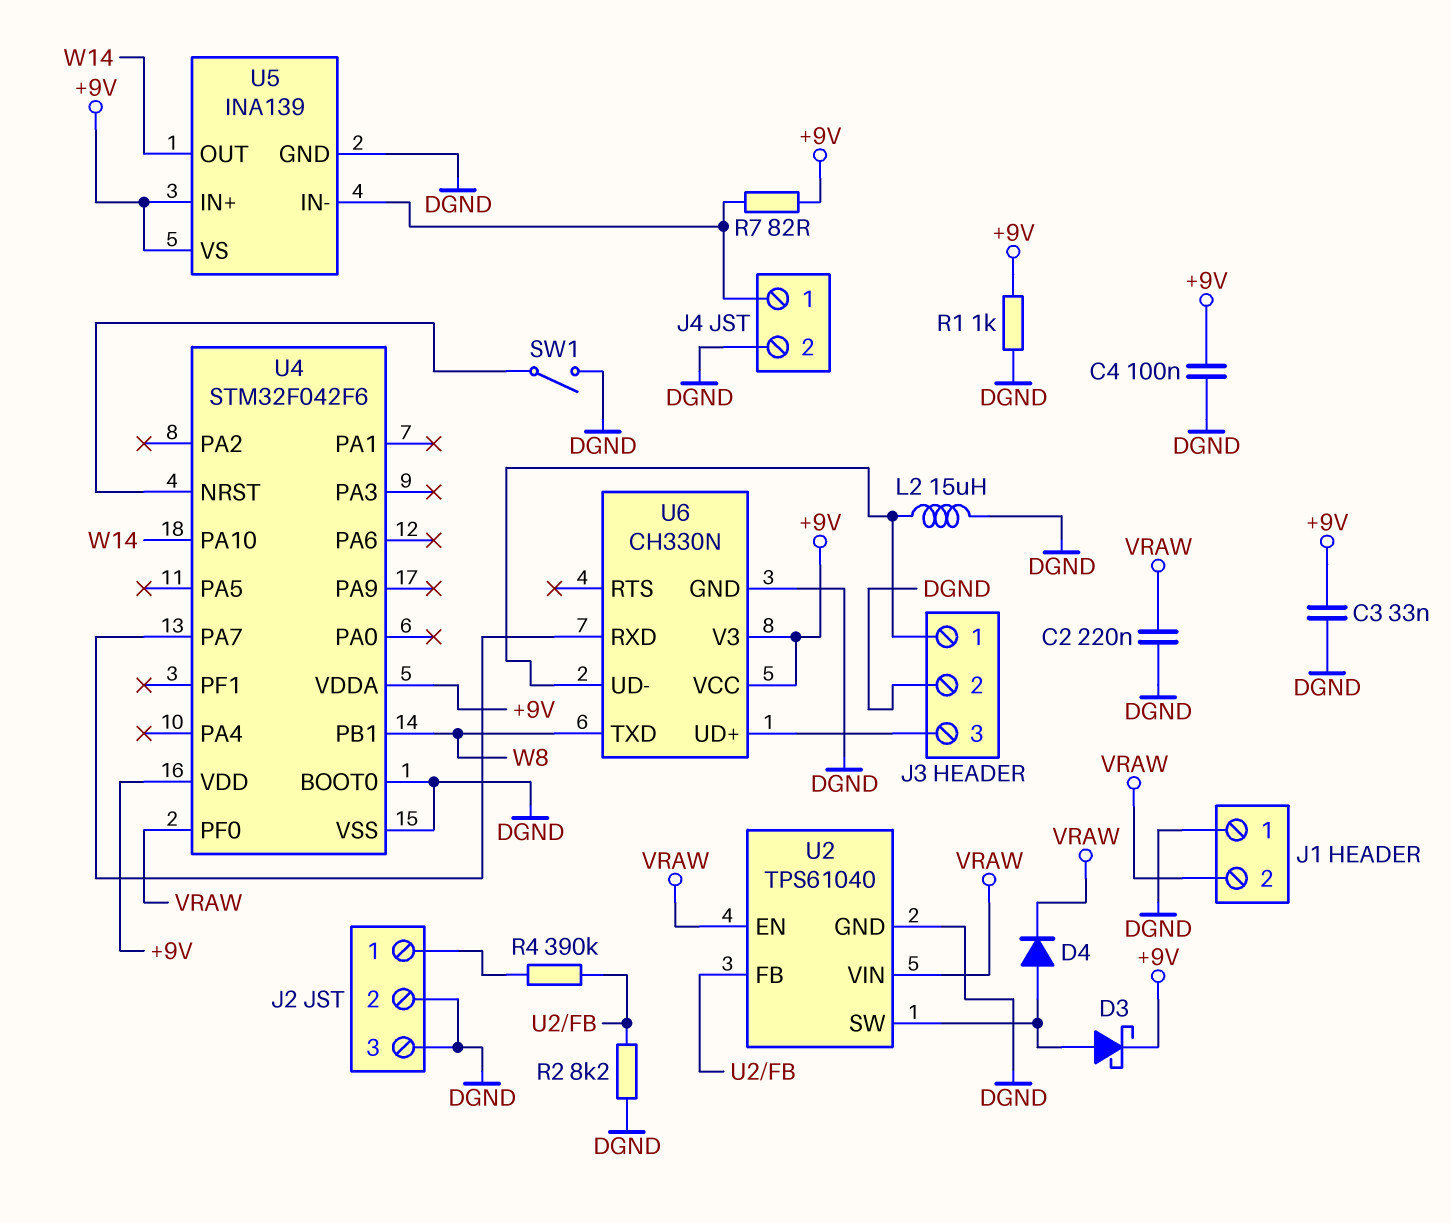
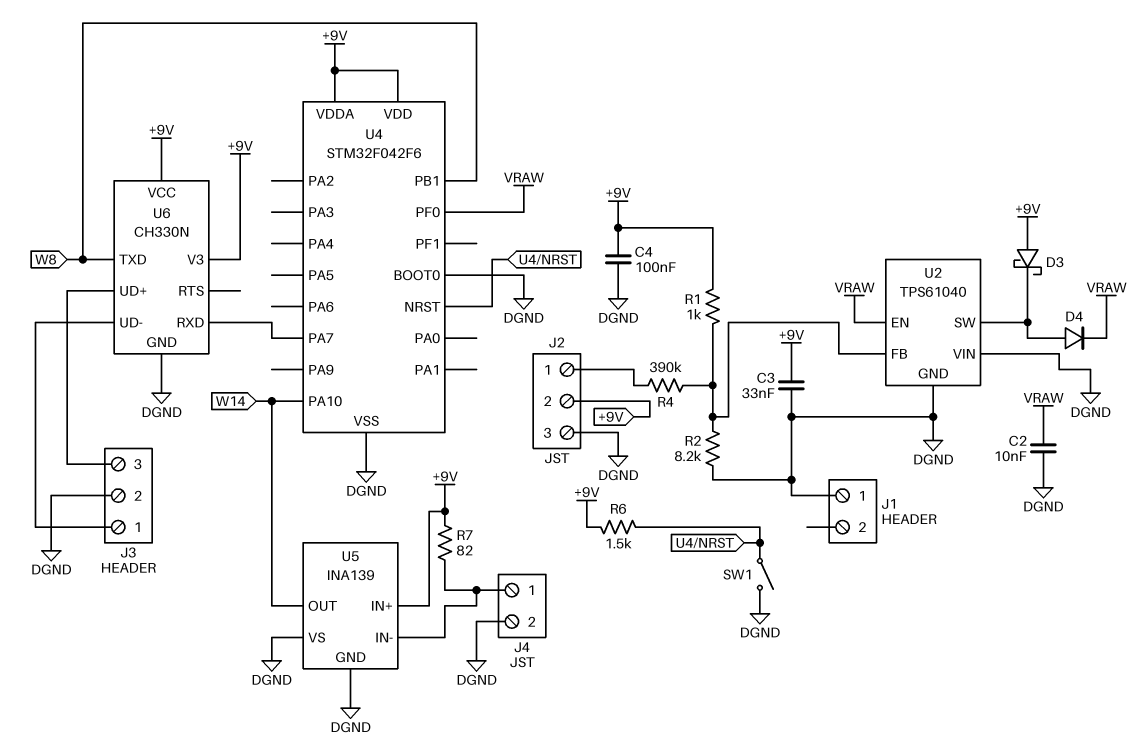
C2: 220nF (DGND, VRAW) -> 10nF (DGND, VRAW)
D3: schottky (A U2/SW, K +9V) -> schottky (A +9V, K U2/SW)
J1 pin 2: VRAW -> none
J2 pin 2: DGND -> +9V
L2: 15uH (DGND, J3/1) -> none
R1: 1k (+9V, DGND) -> 1k (+9V, U2/FB)
R6: none -> 1.5k (+9V, U4/NRST)
U2 pin VIN: VRAW -> DGND
U5 pin VS: +9V -> DGND

